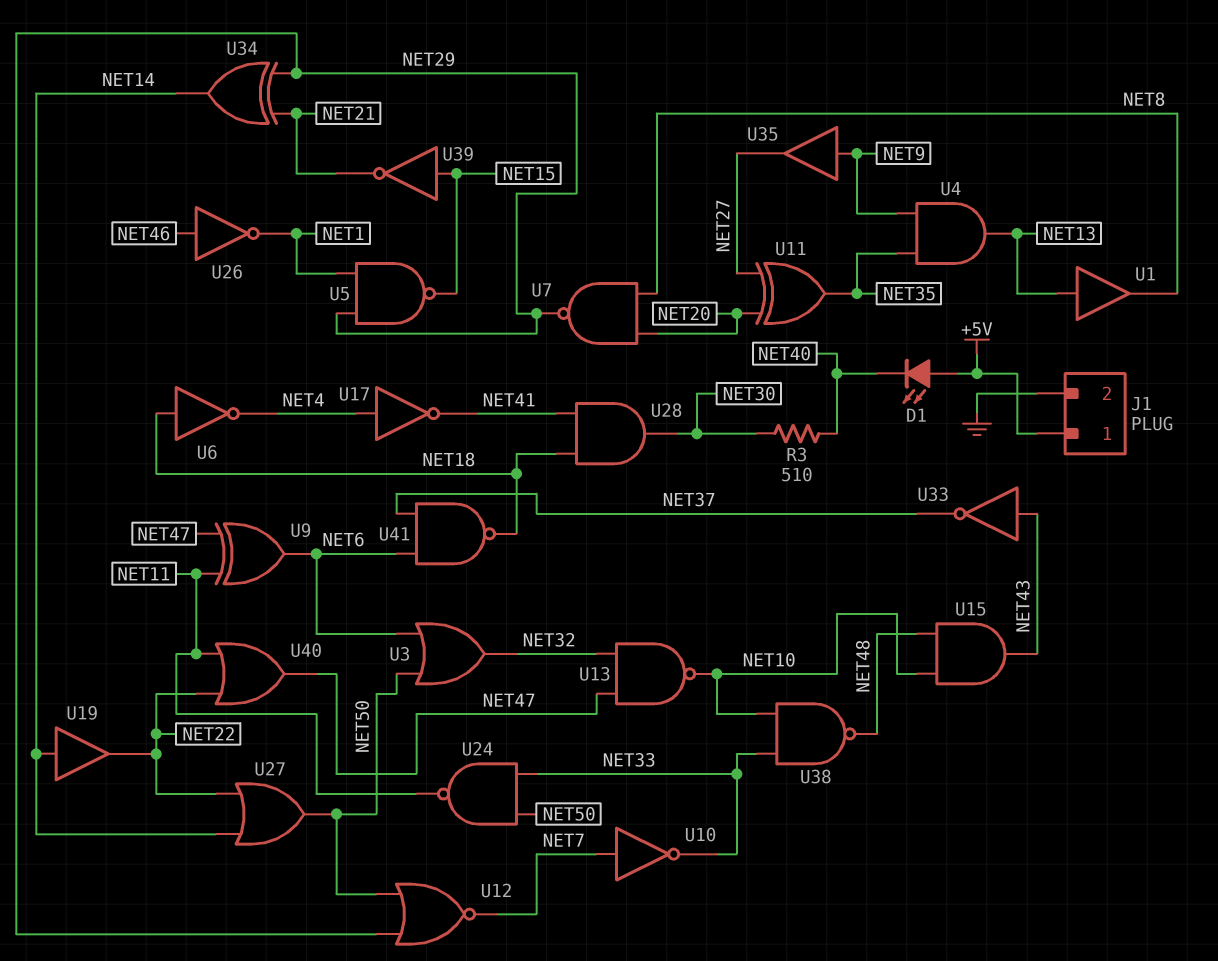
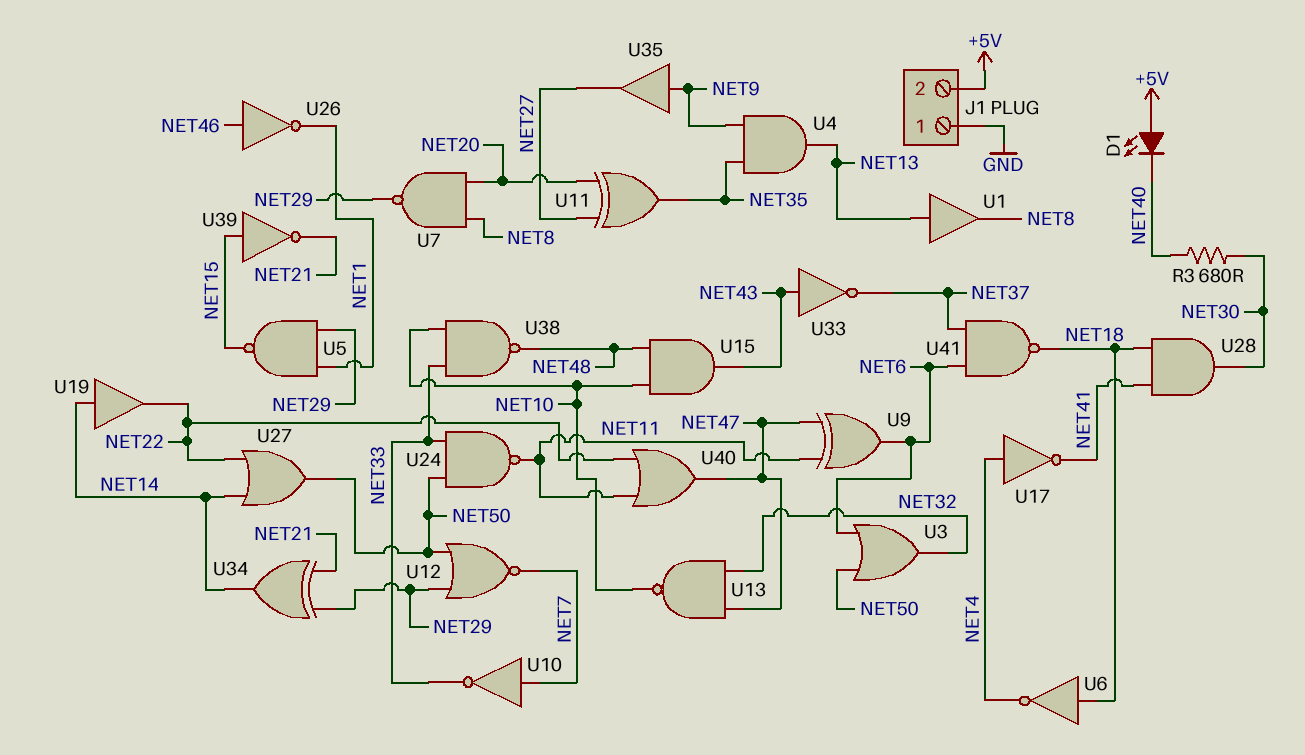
J1 pin 1: +5V -> GND
J1 pin 2: GND -> +5V
R3: 510 (NET30, NET40) -> 680 (NET30, NET40)

